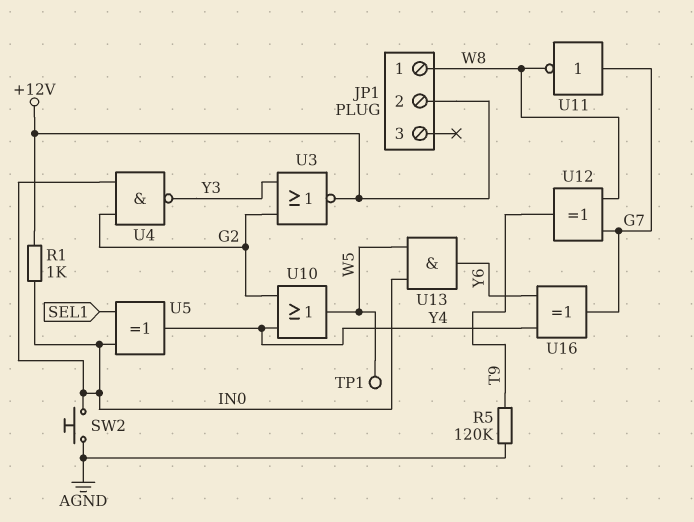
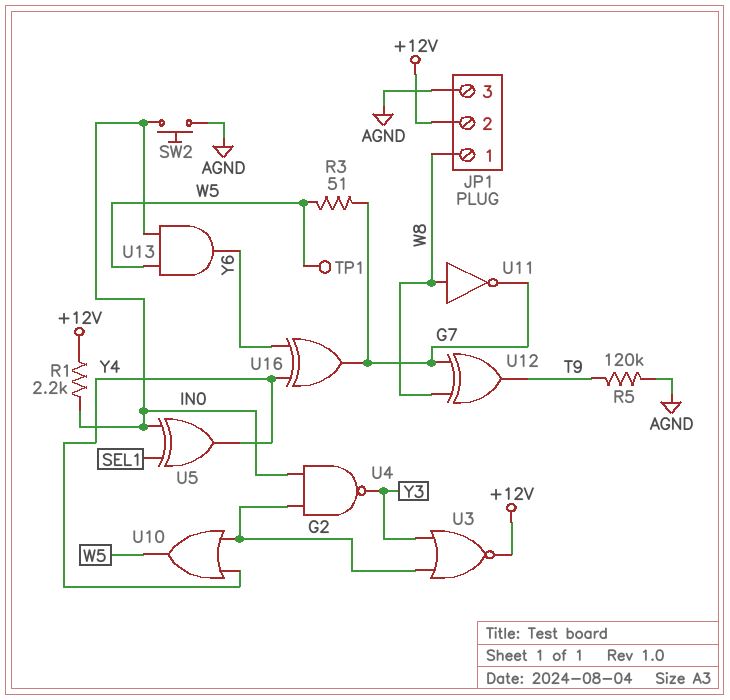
JP1 pin 3: none -> AGND
R1: 1k (+12V, IN0) -> 2.2k (+12V, IN0)
R3: none -> 51 (G7, W5)
U11: NOT (in G7, out W8) -> NOT (in W8, out G7)

